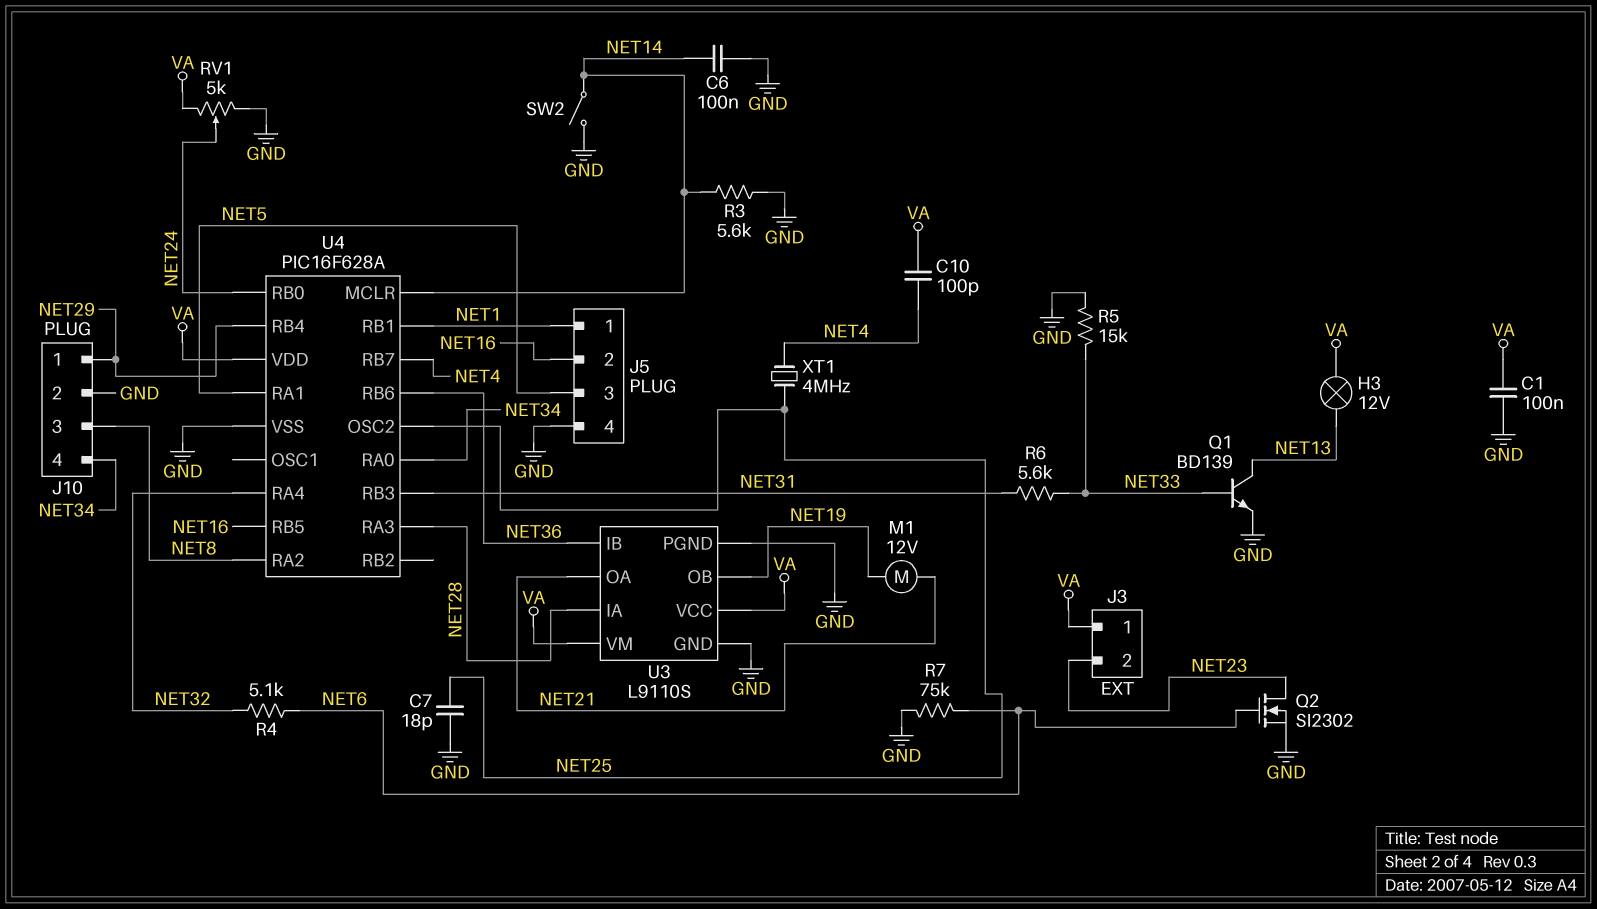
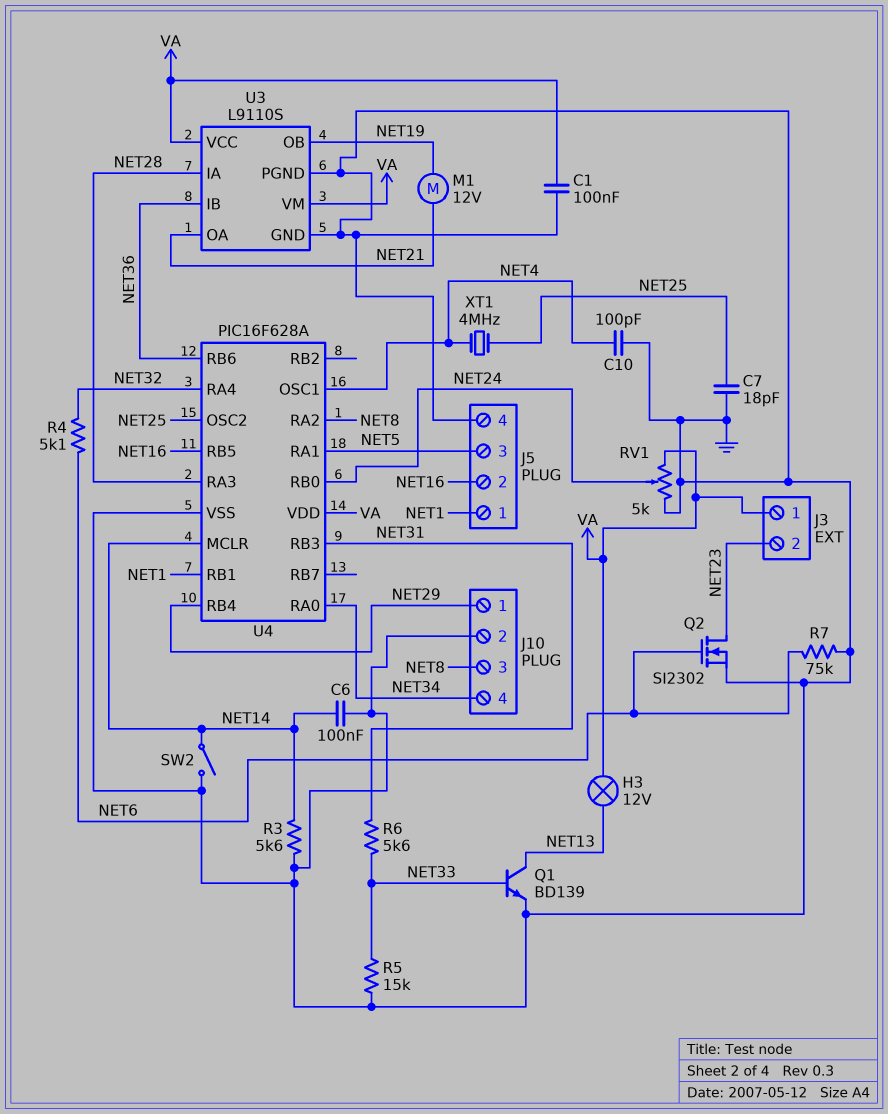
C10: 100pF (NET4, VA) -> 100pF (GND, NET4)
U4 pin OSC1: none -> NET4
U4 pin RB7: NET4 -> none

